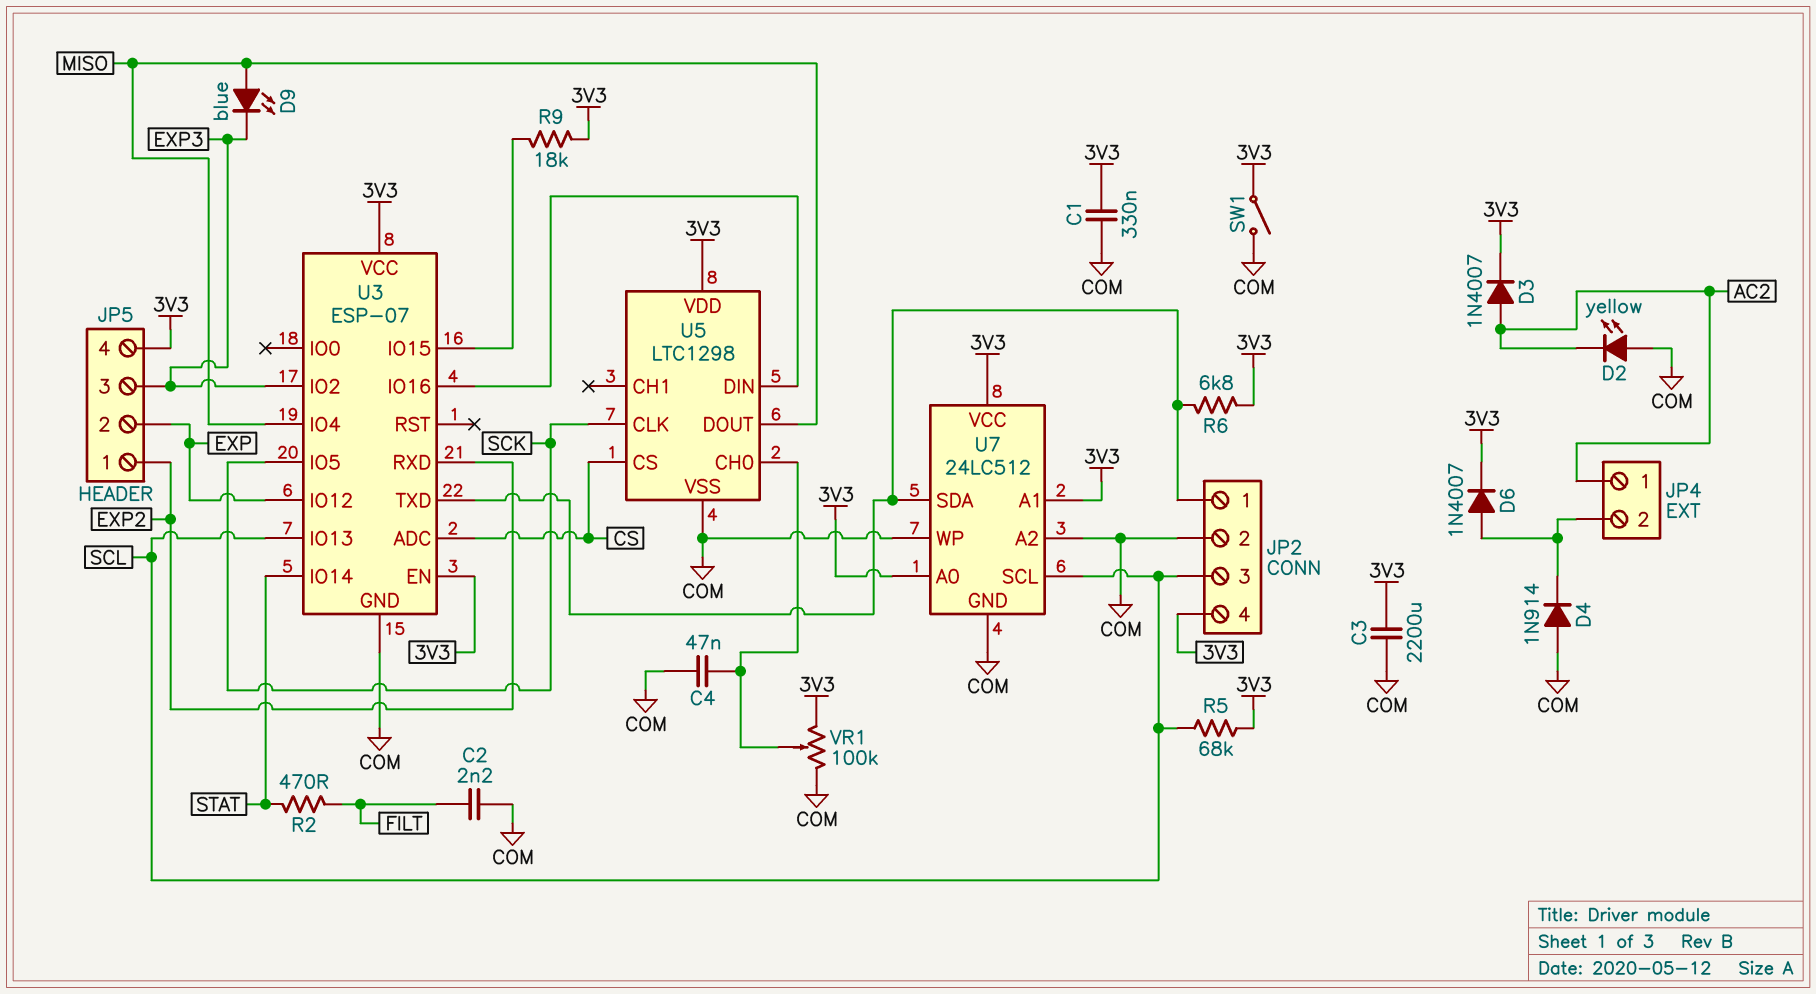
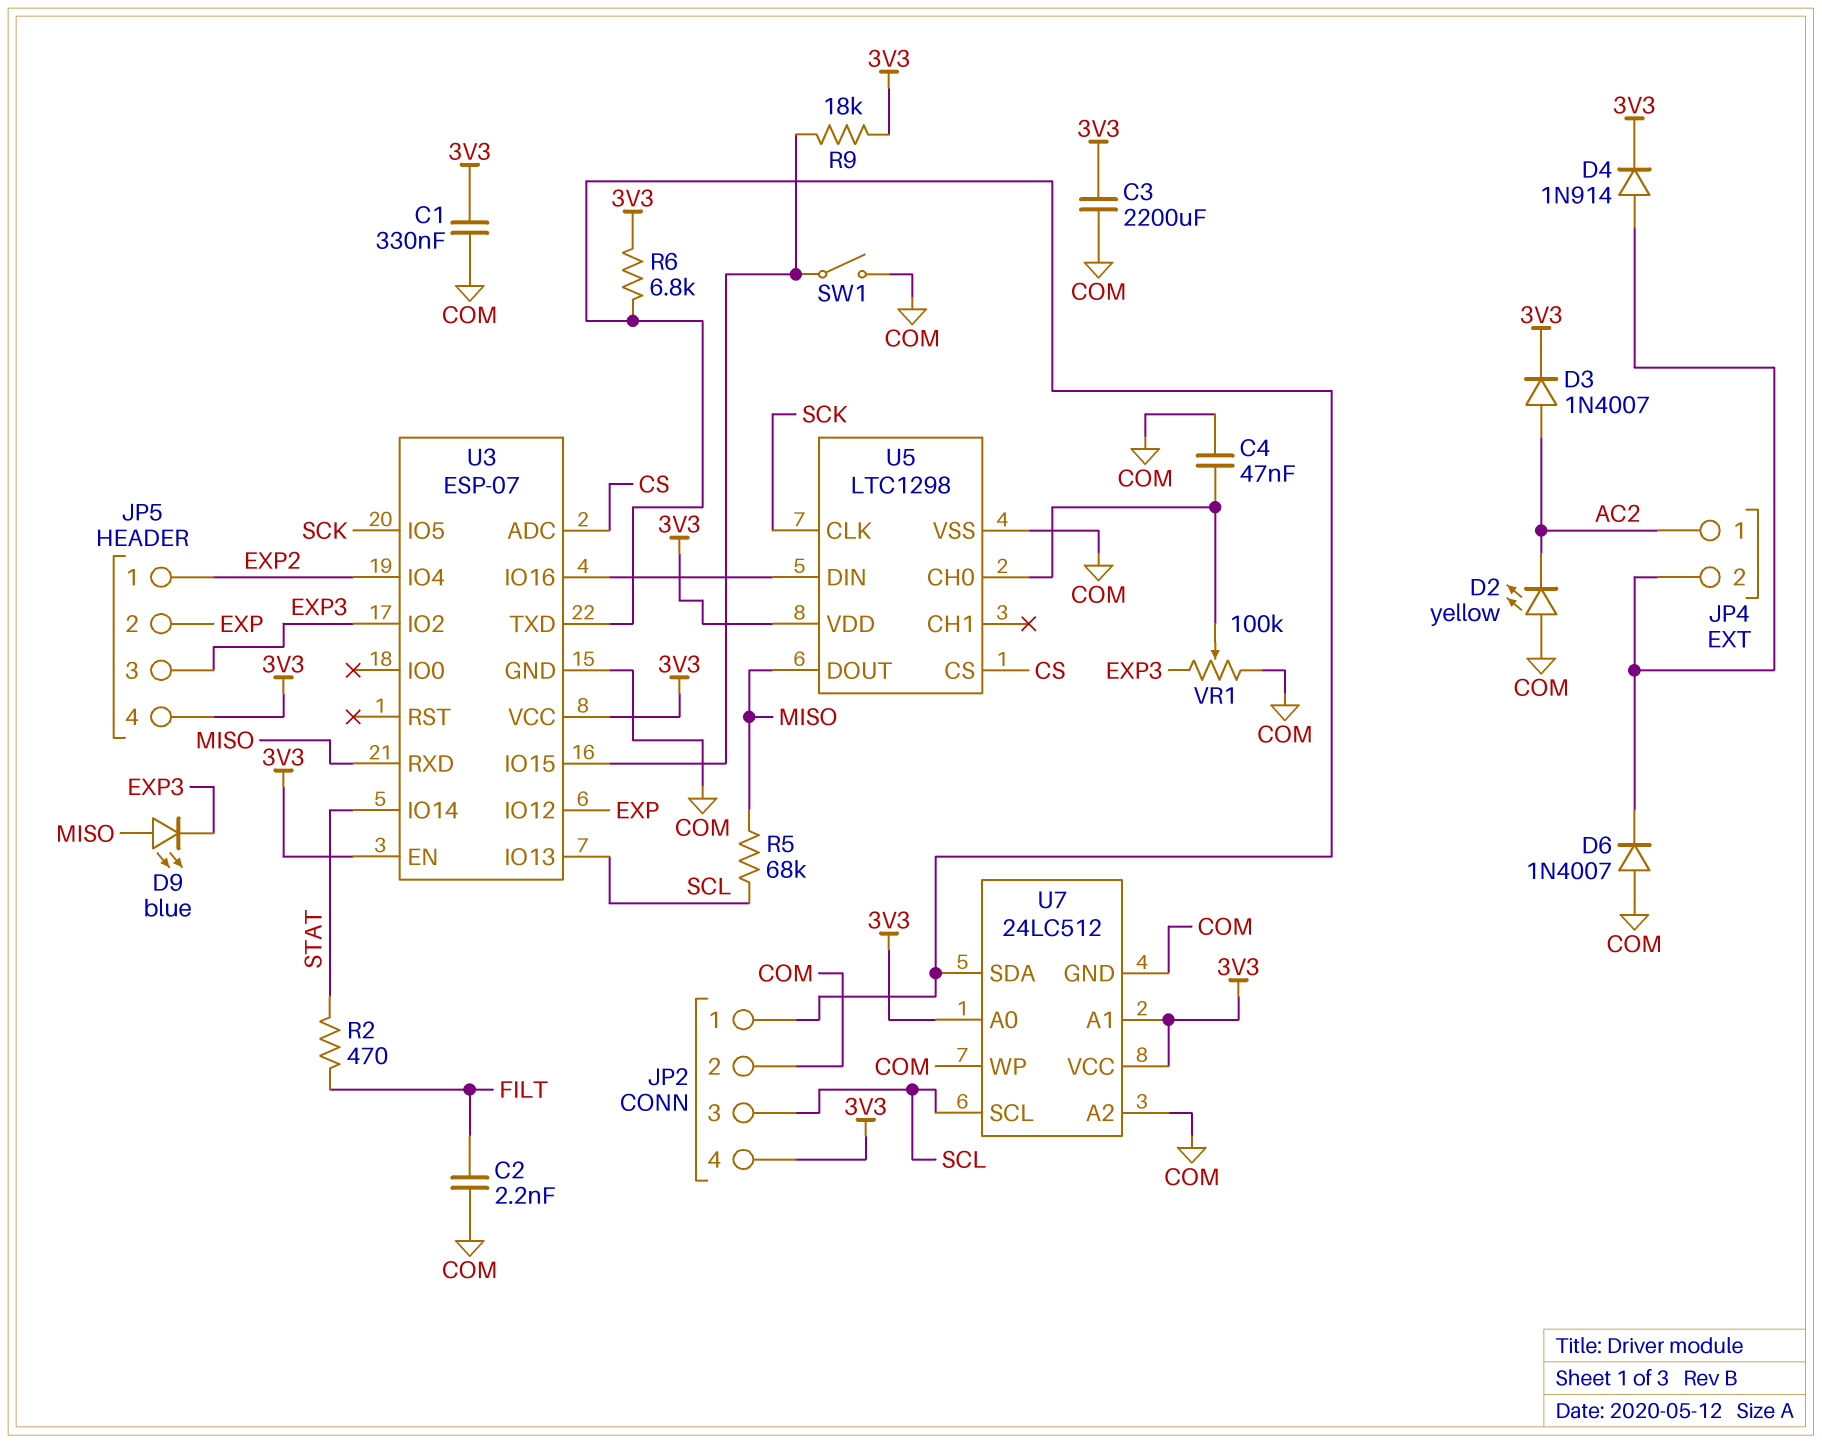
D4: diode 1N914 (A COM, K JP4/2) -> diode 1N914 (A JP4/2, K 3V3)
D6: diode 1N4007 (A JP4/2, K 3V3) -> diode 1N4007 (A COM, K JP4/2)
R5: 68k (3V3, SCL) -> 68k (MISO, SCL)
SW1: switch (3V3, COM) -> switch (COM, U3/IO15)
U3 pin IO4: MISO -> EXP2
U3 pin RXD: EXP2 -> MISO
VR1: 100k (3V3, COM, wiper U5/CH0) -> 100k (COM, EXP3, wiper U5/CH0)

